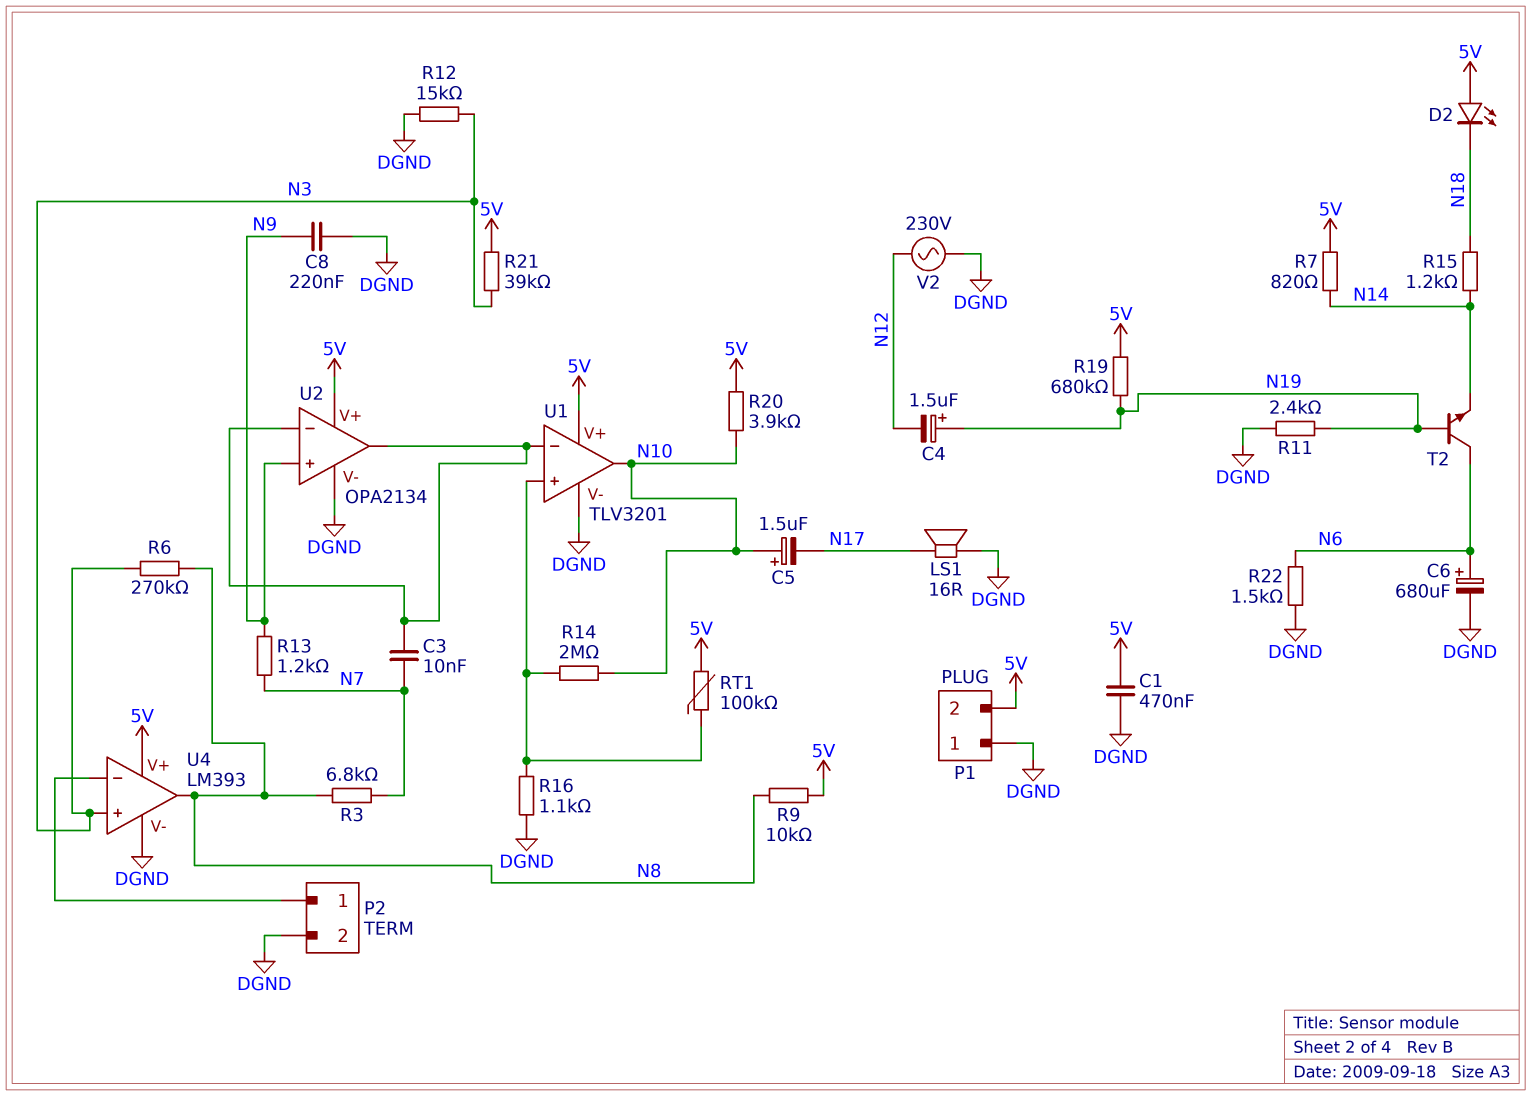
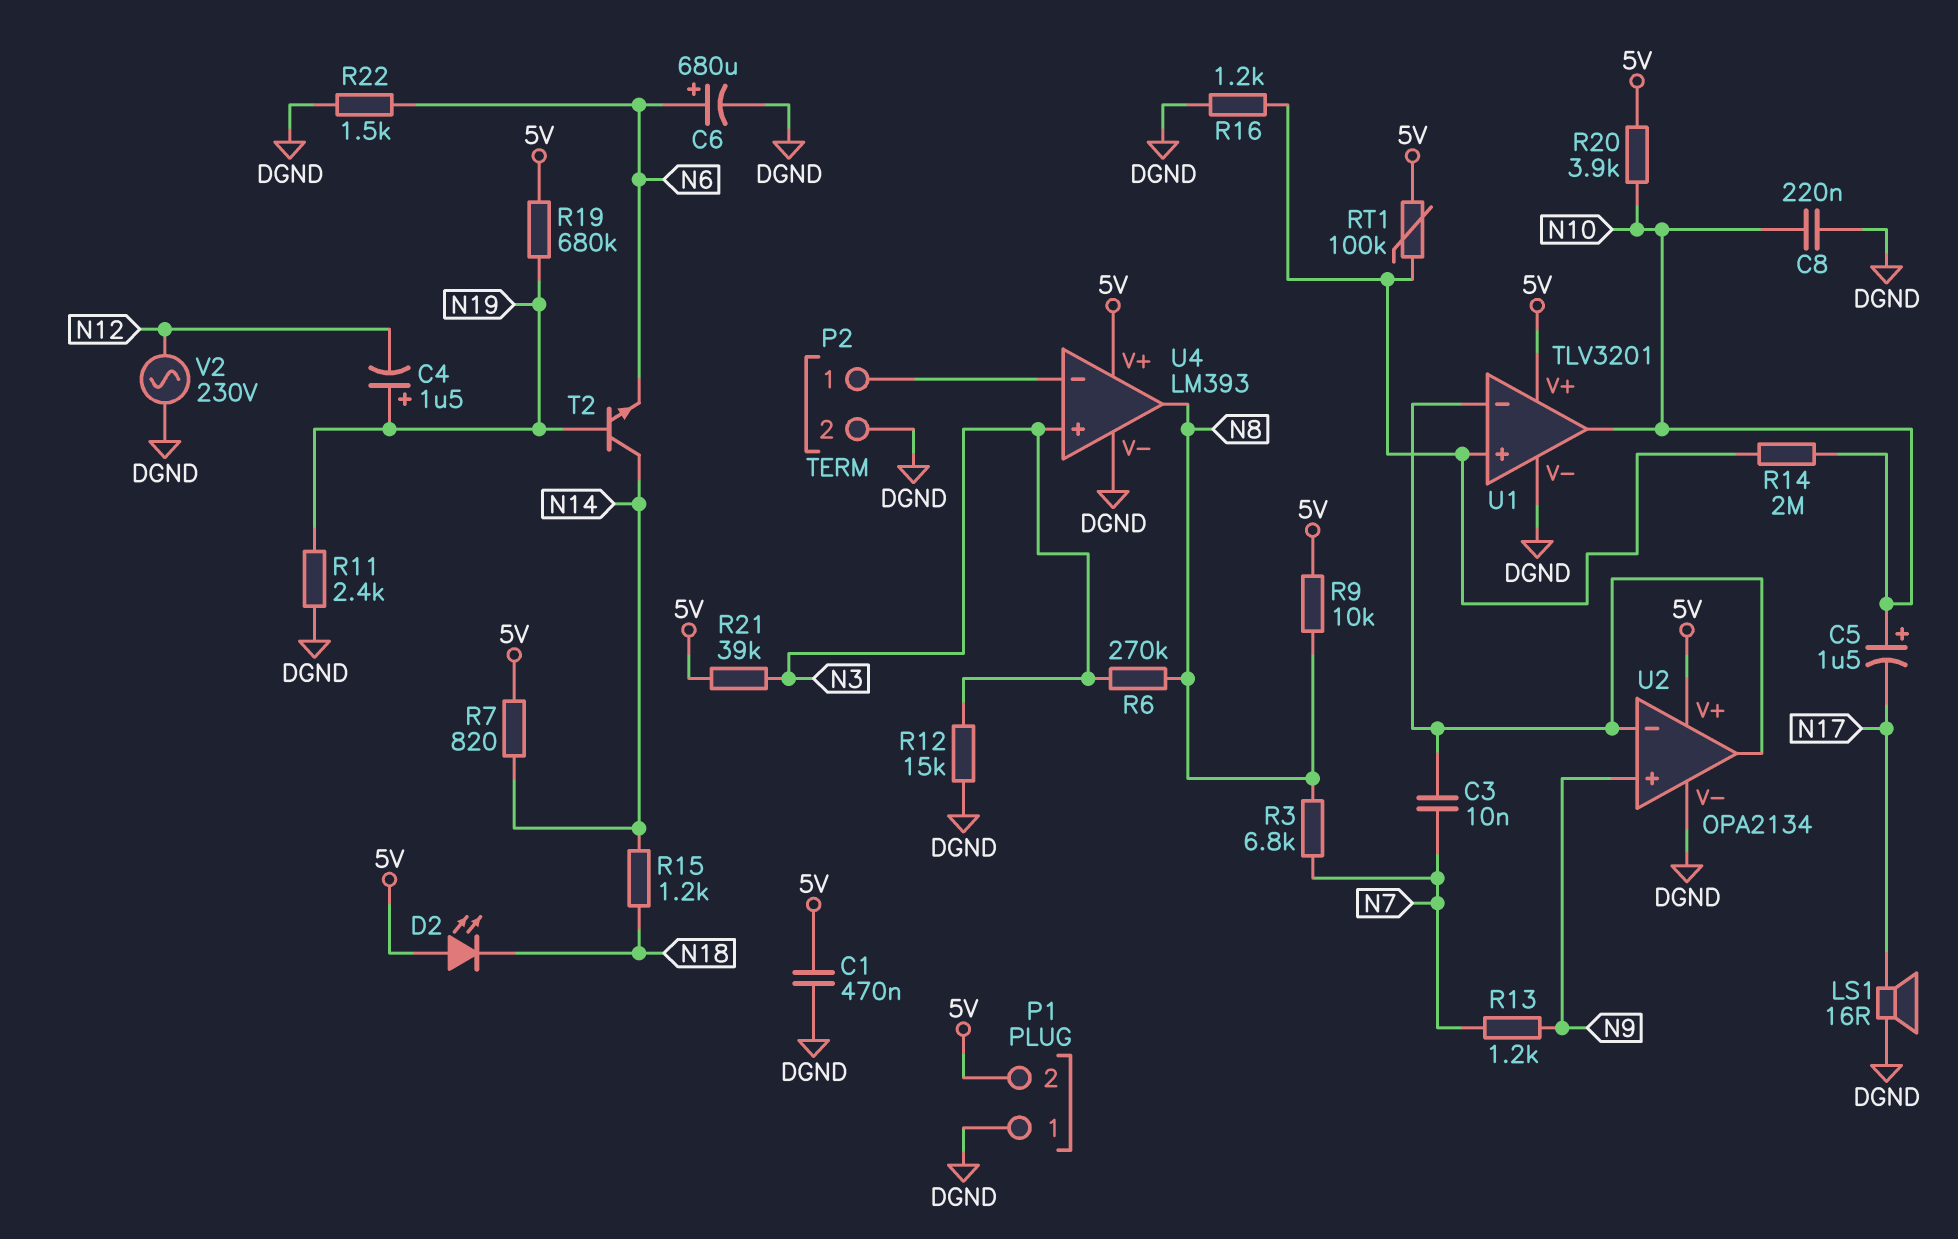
C8: 220nF (DGND, N9) -> 220nF (DGND, N10)
R16: 1.1k (DGND, U1/in+) -> 1.2k (DGND, U1/in+)
T2: NPN (B N19, C N6, E N14) -> NPN (B N19, C N14, E N6)

